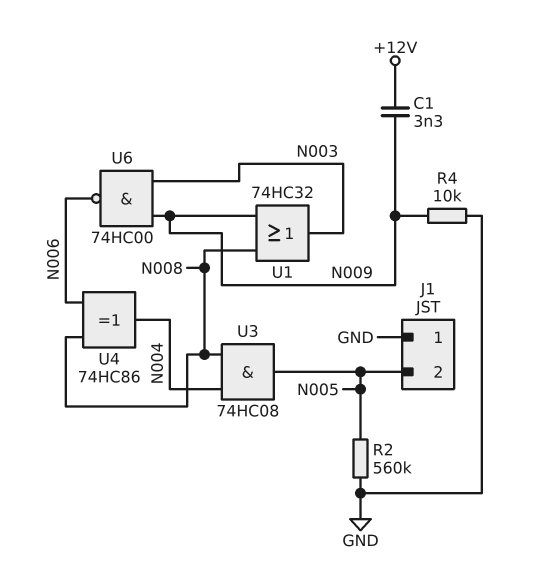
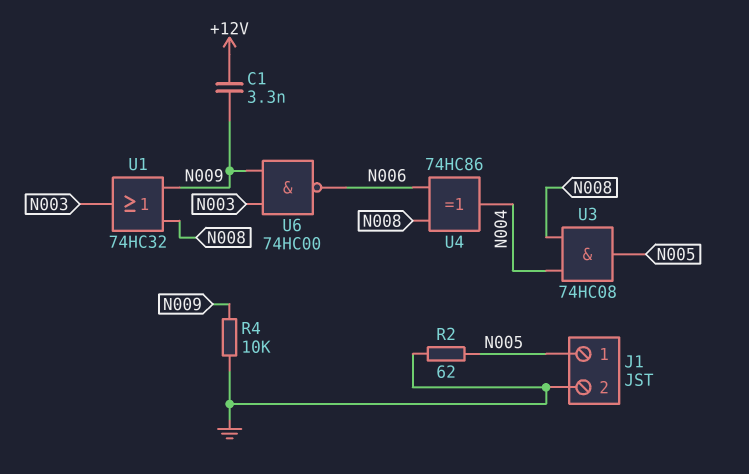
J1 pin 1: GND -> N005
J1 pin 2: N005 -> GND
R2: 560k (GND, N005) -> 62 (GND, N005)

